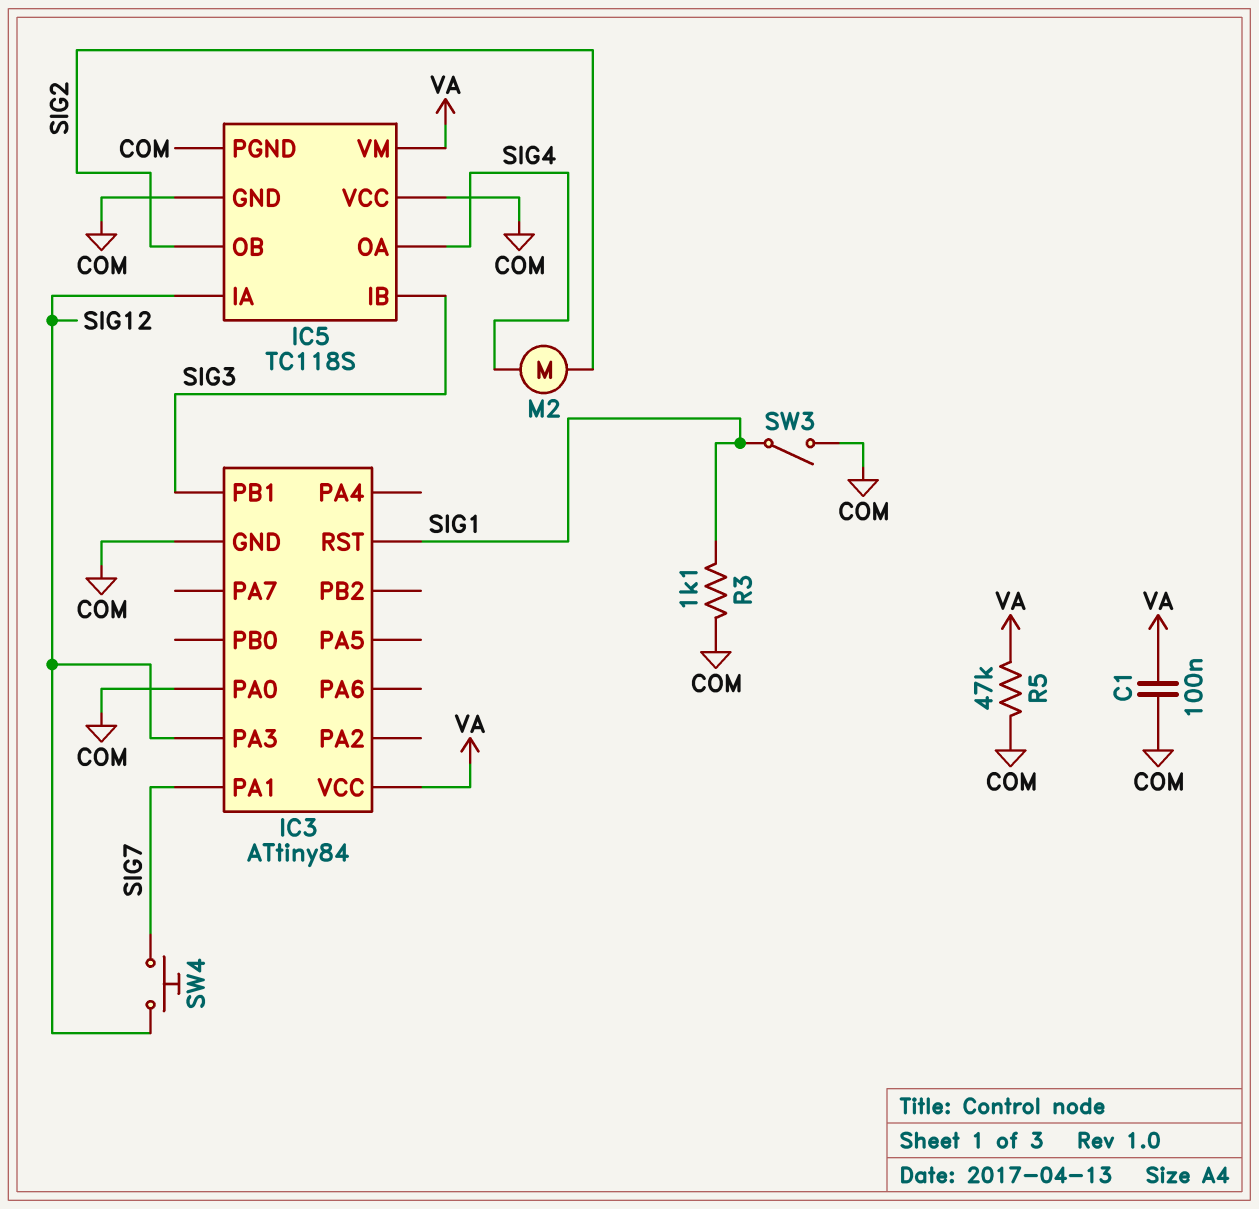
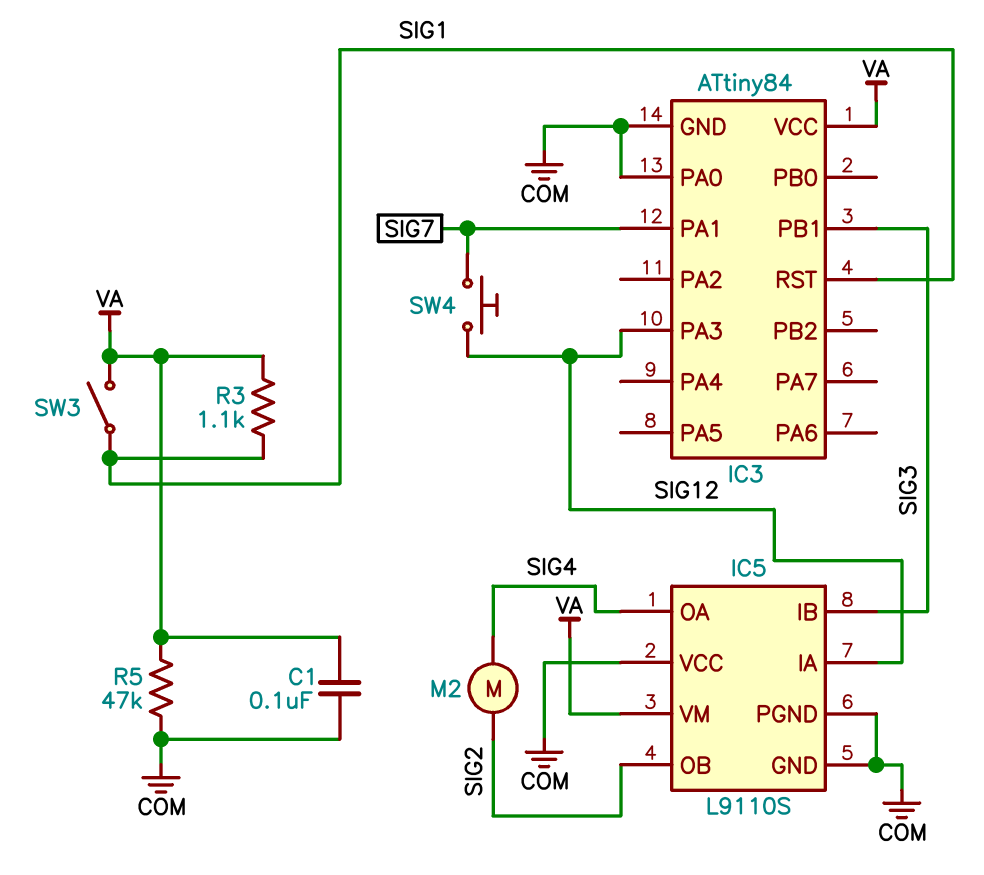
IC5: TC118S -> L9110S
R3: 1.1k (COM, SIG1) -> 1.1k (SIG1, VA)
SW3: switch (COM, SIG1) -> switch (SIG1, VA)

